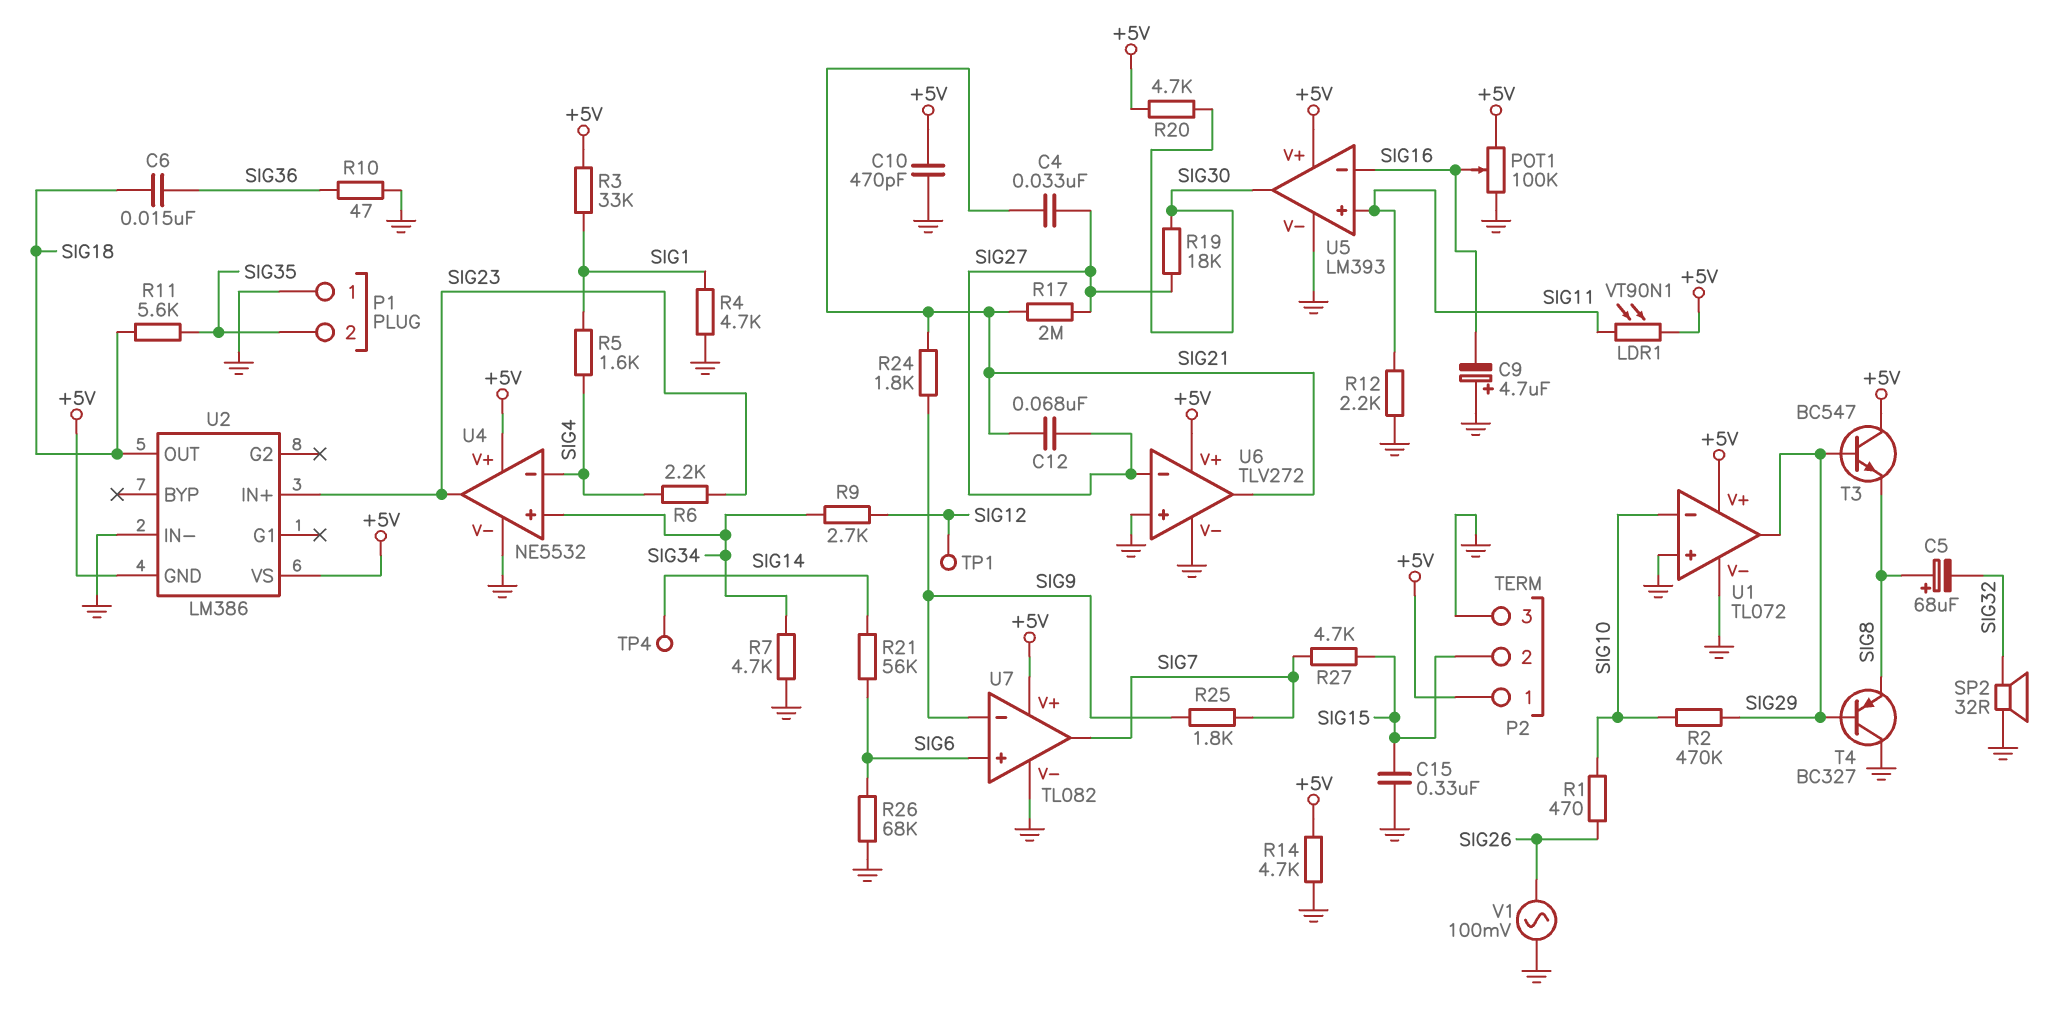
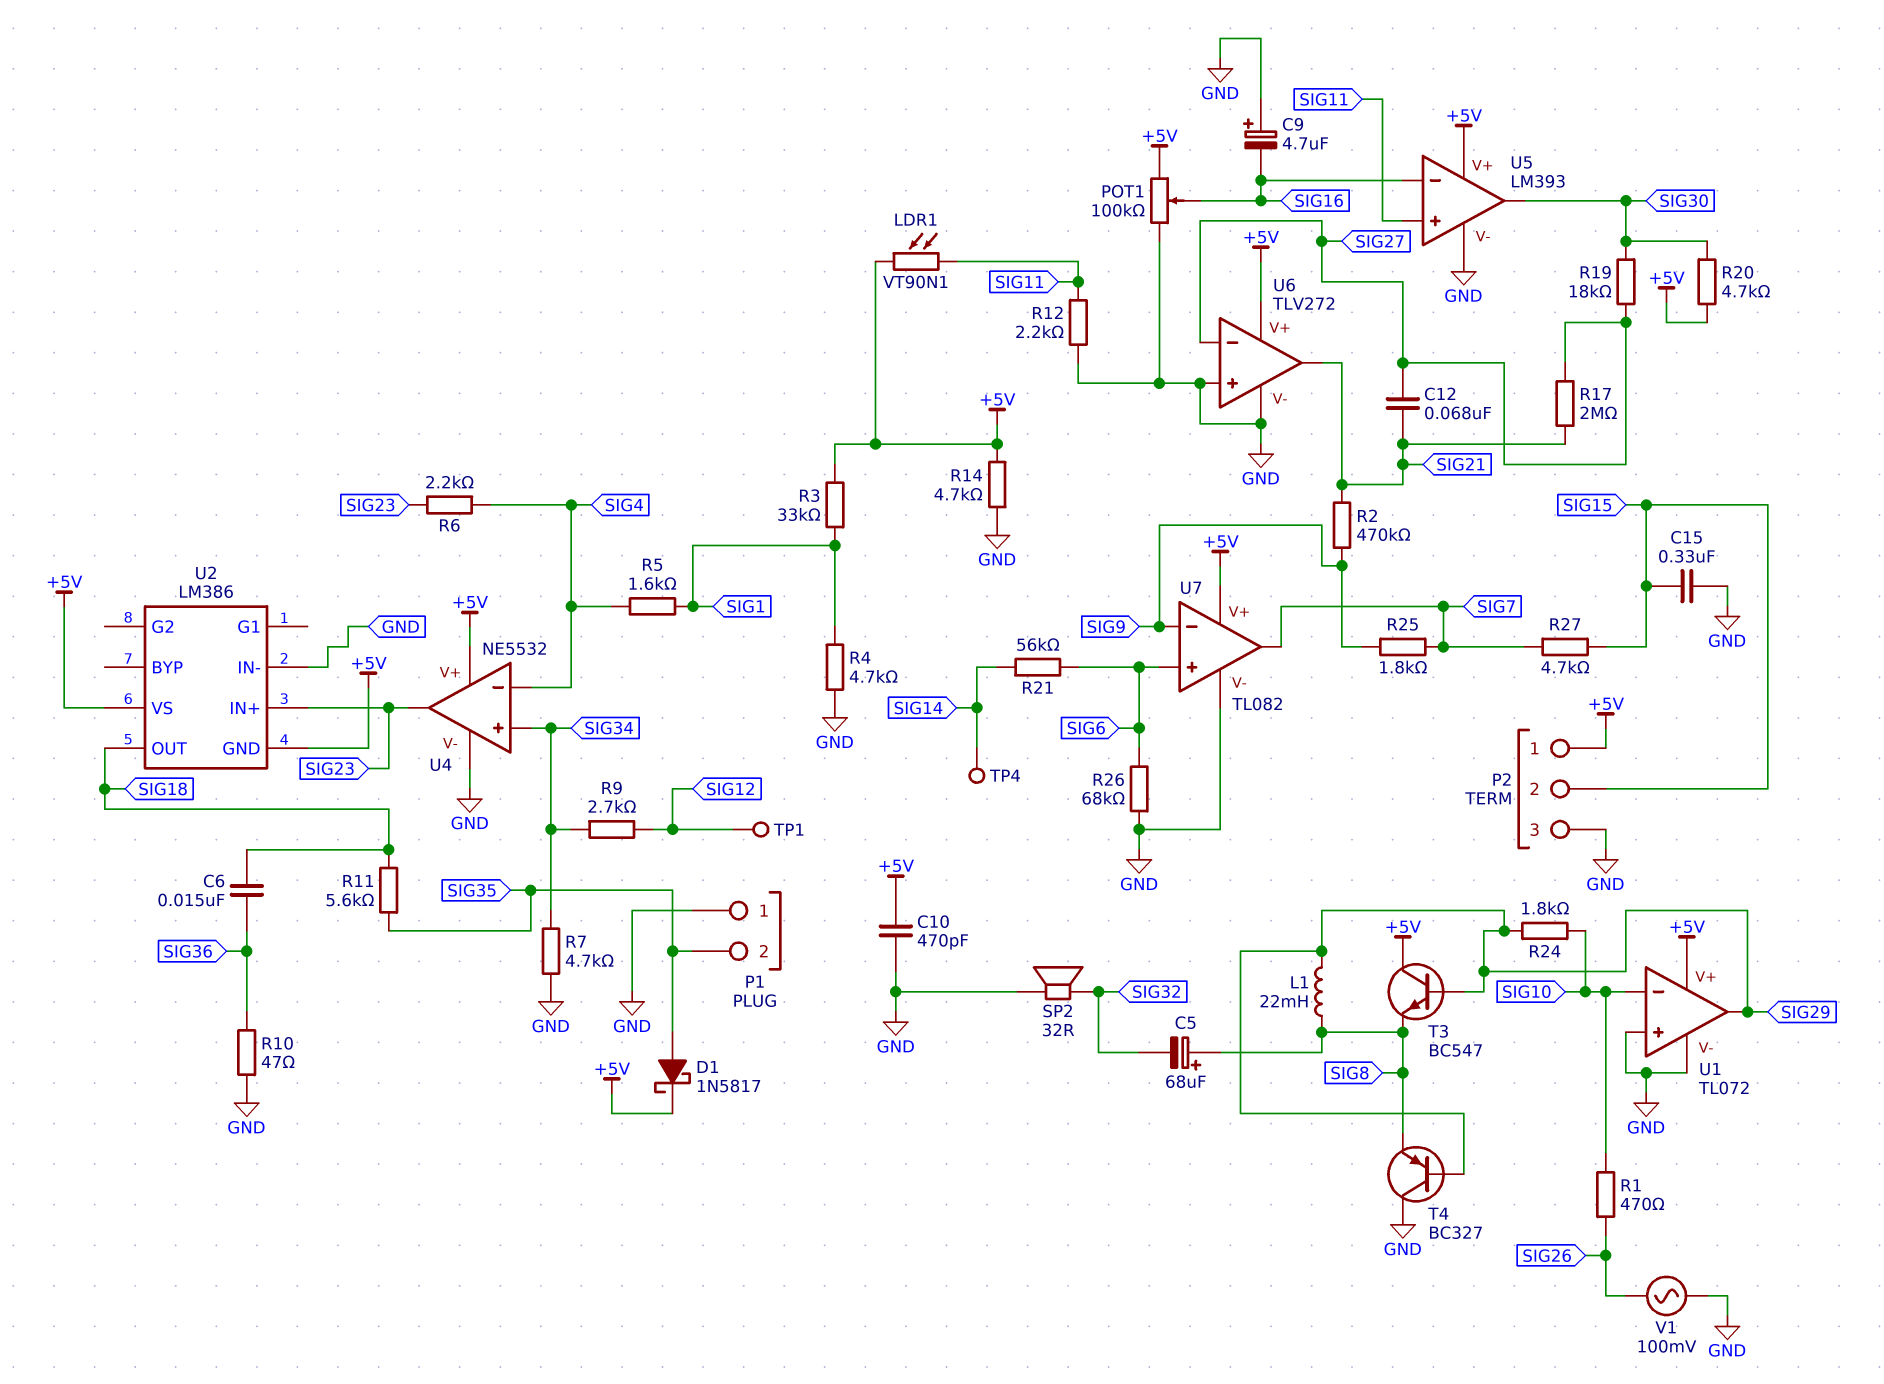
C4: 33nF (SIG21, SIG27) -> none
D1: none -> schottky 1N5817 (A SIG35, K +5V)
L1: none -> 22mH (SIG8, SIG29)
R2: 470k (SIG10, SIG29) -> 470k (SIG9, SIG21)
R24: 1.8k (SIG9, SIG21) -> 1.8k (SIG10, SIG29)

